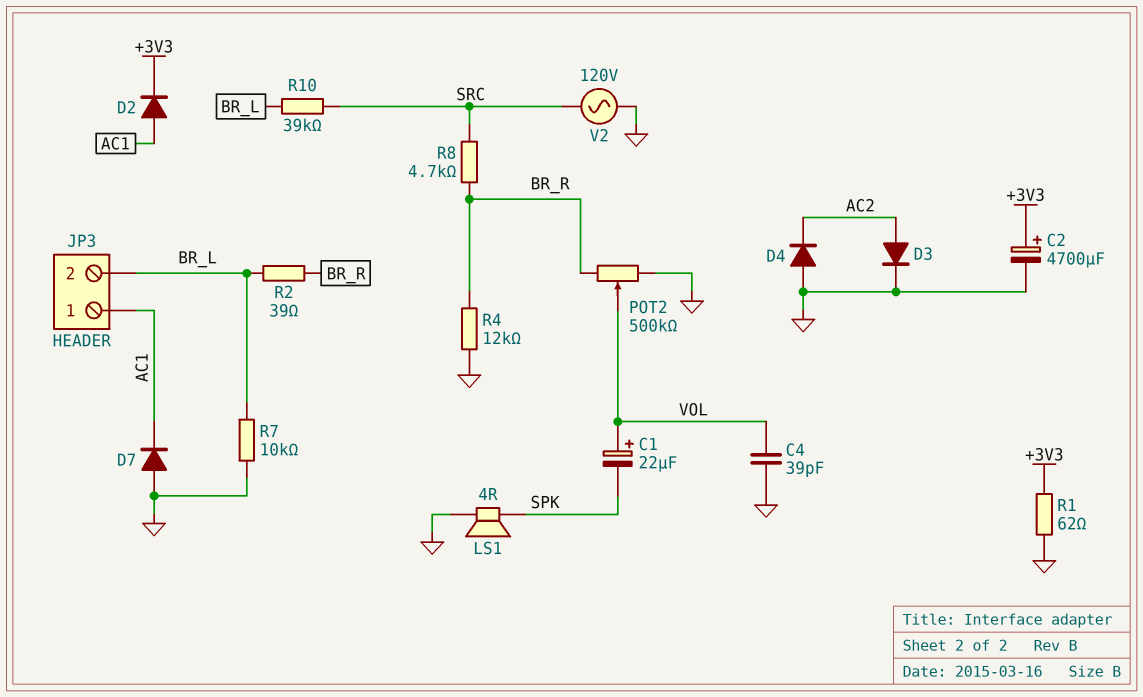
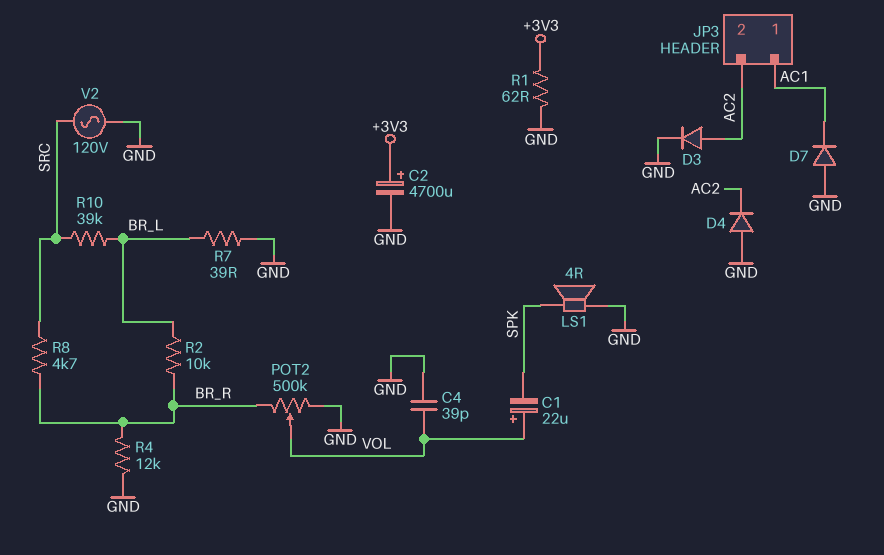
D2: diode (A AC1, K +3V3) -> none
JP3 pin 2: BR_L -> AC2
R2: 39 (BR_L, BR_R) -> 10k (BR_L, BR_R)
R7: 10k (BR_L, GND) -> 39 (BR_L, GND)

